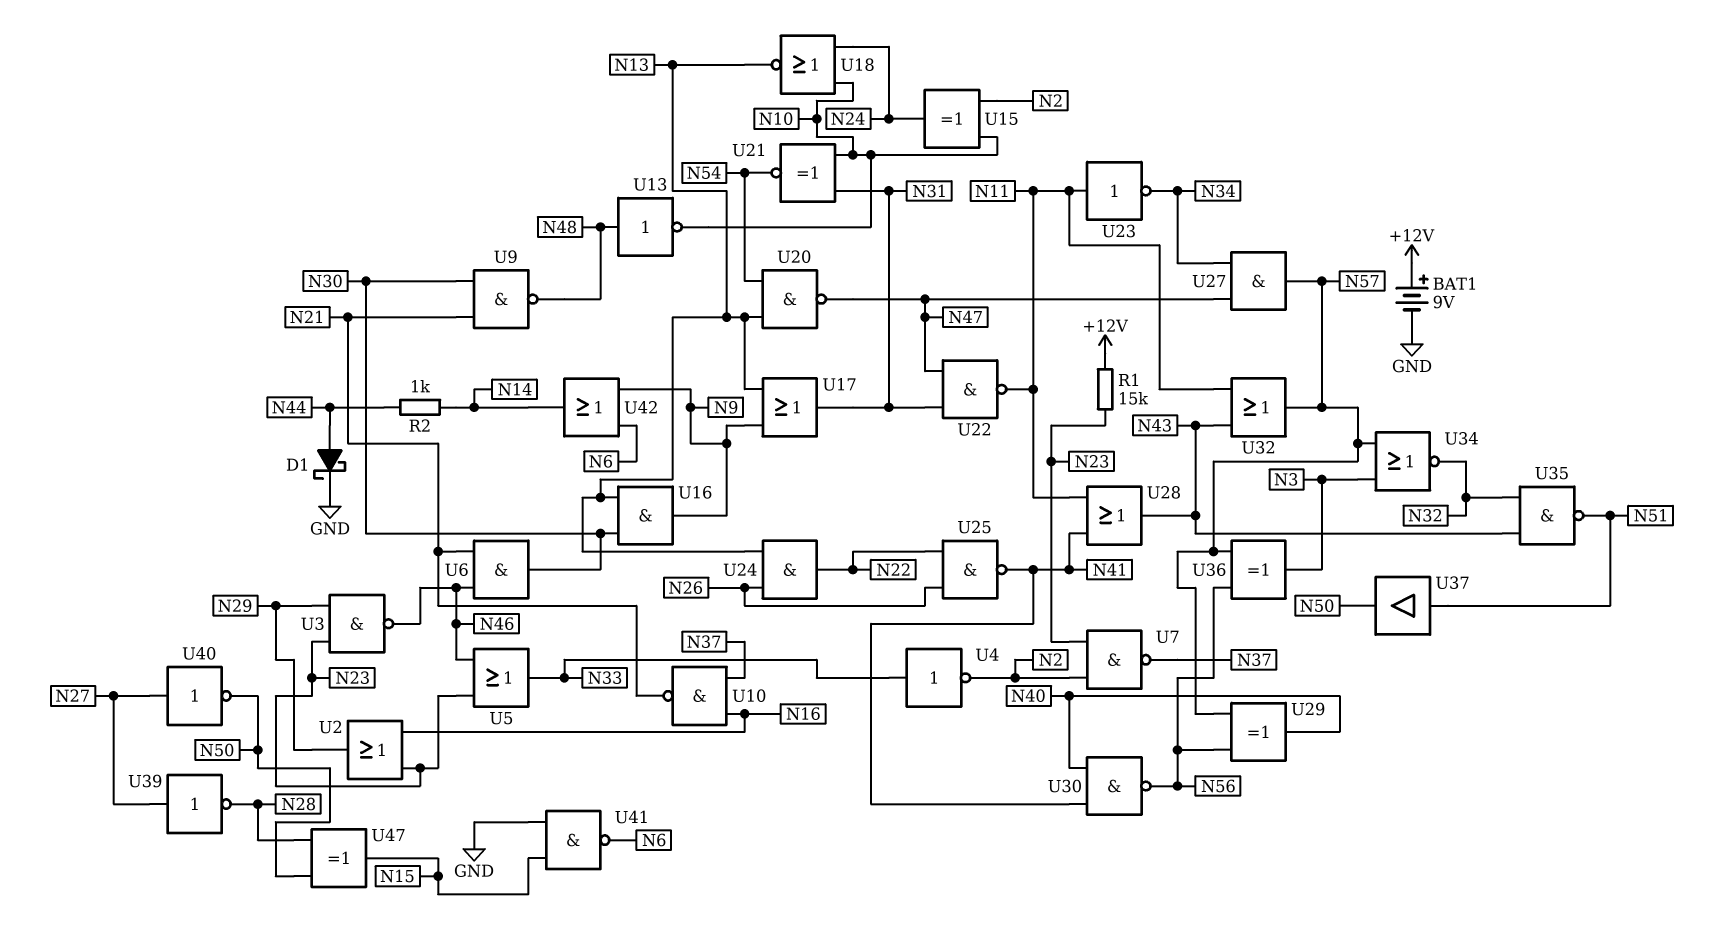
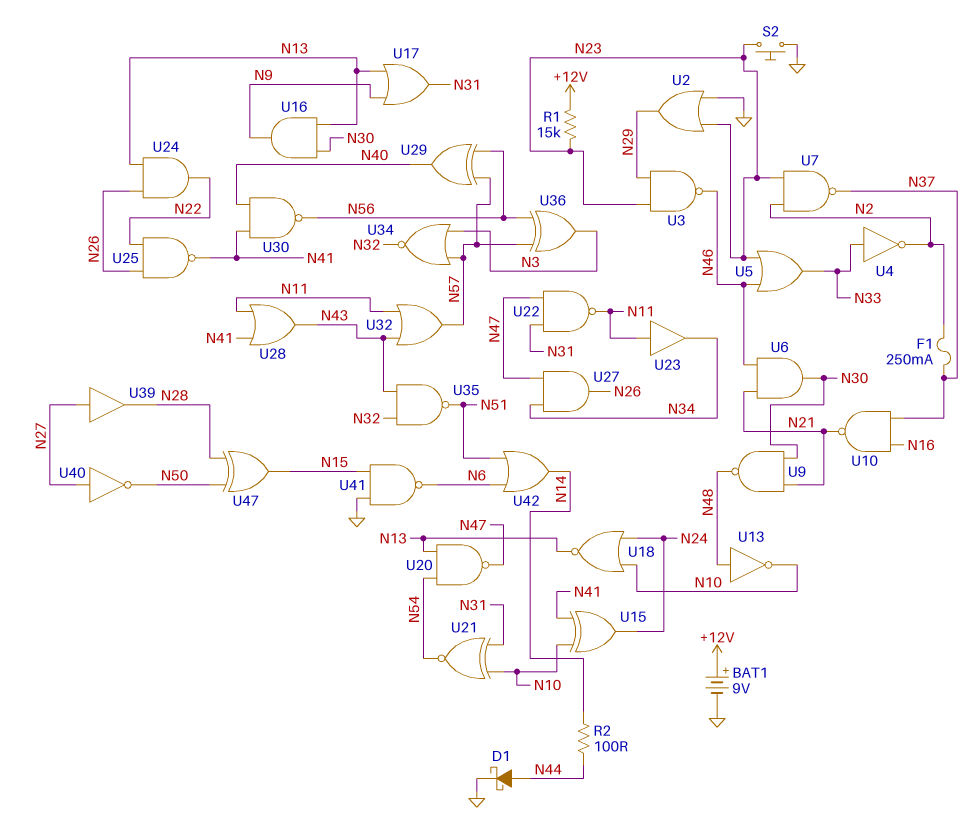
F1: none -> 250mA (N2, N37)
R2: 1k (N14, N44) -> 100 (N14, N44)
S2: none -> button (GND, N23)
U2: OR (in N16, in N23, out N29) -> OR (in GND, in N23, out N29)
U15: XOR (in N2, in N10, out N24) -> XOR (in N10, in N41, out N24)
U23: NOT (in N11, out N34) -> buffer (in N11, out N34)
U27: AND (in N34, in N47, out N57) -> AND (in N34, in N47, out N26)
U37: buffer (in N51, out N50) -> none
U39: NOT (in N27, out N28) -> buffer (in N27, out N28)
U42: OR (in N6, in N9, out N14) -> OR (in N6, in N51, out N14)

